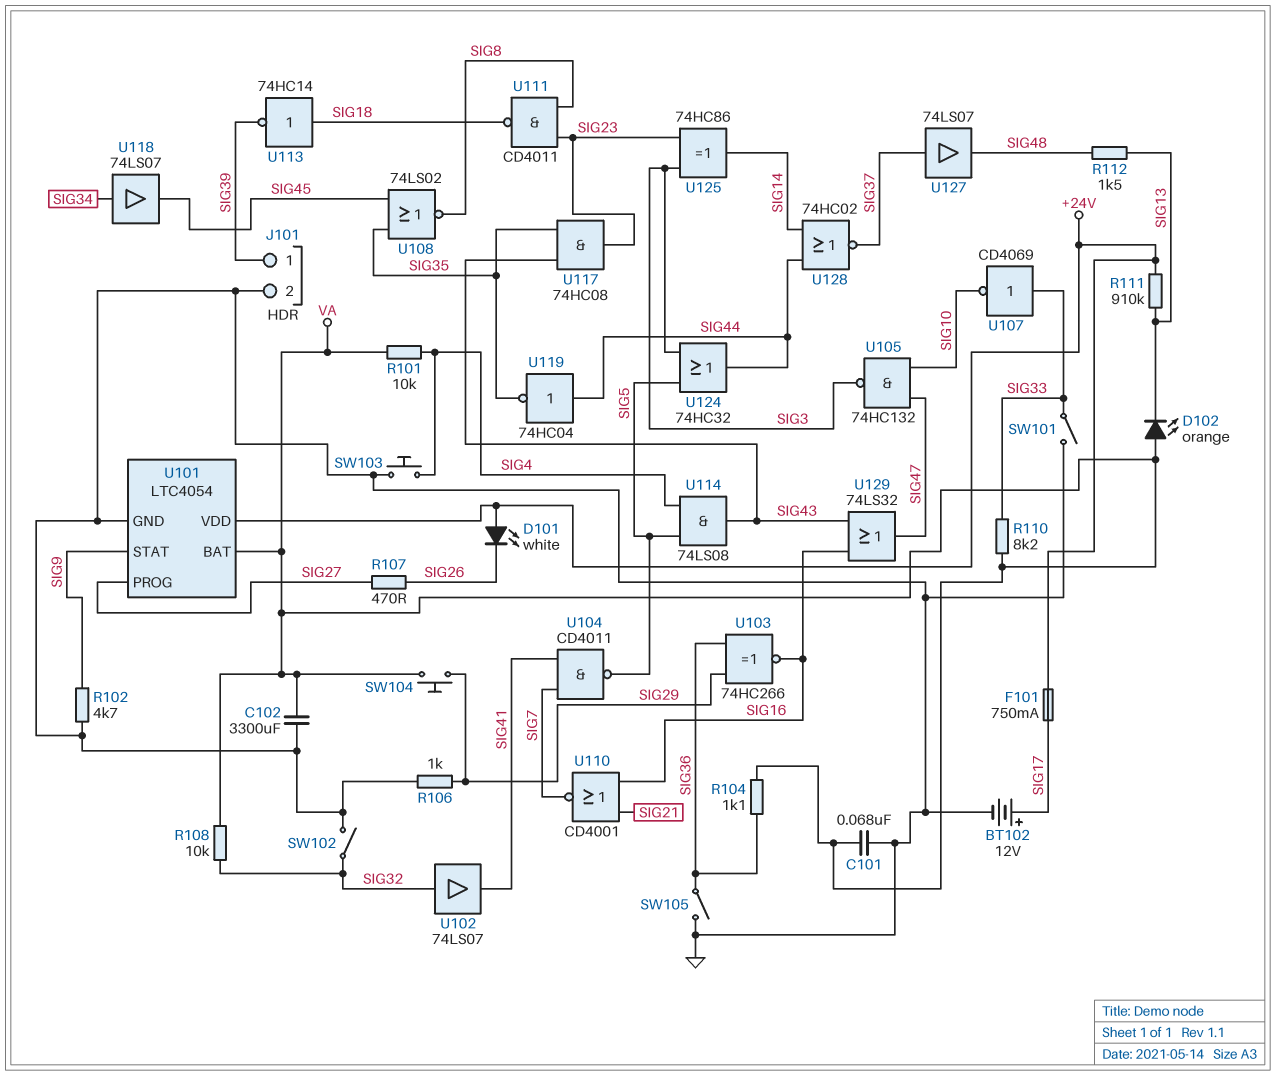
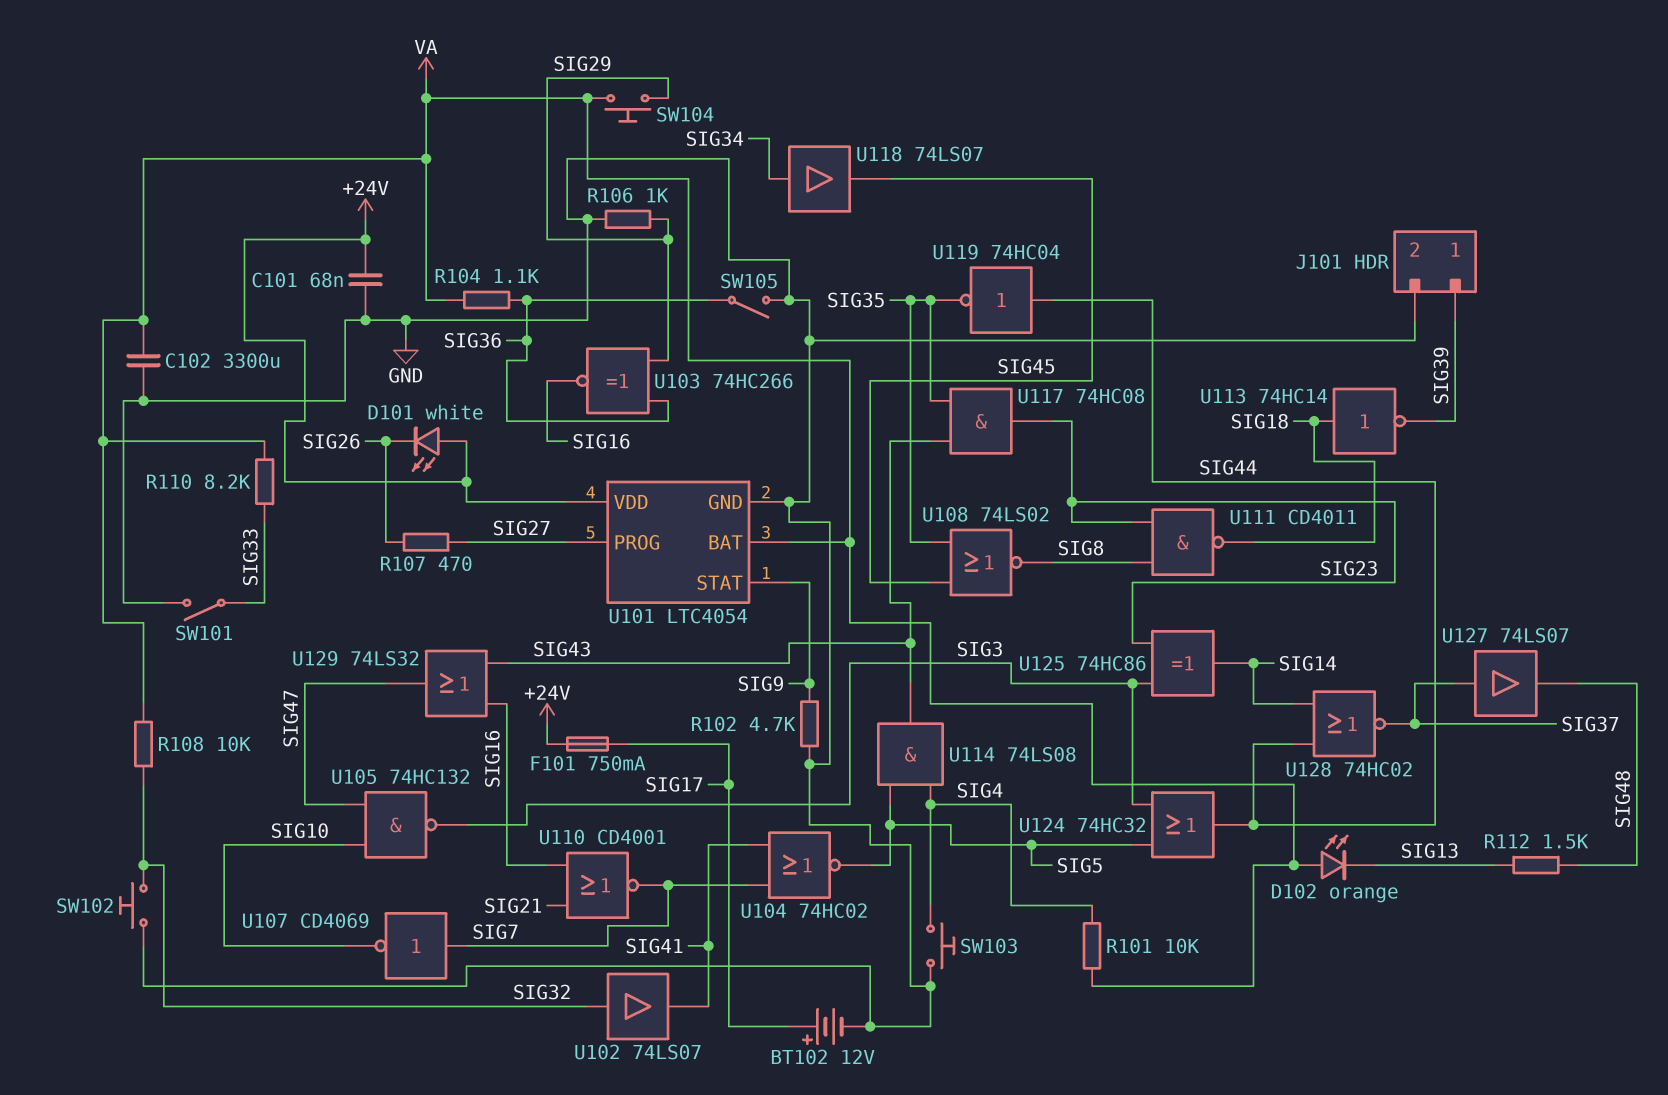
C101: 68nF (GND, VA) -> 68nF (+24V, GND)
R111: 910k (+24V, SIG13) -> none
SW102: switch (GND, SIG32) -> button (GND, SIG32)
U104: NAND CD4011 (in SIG7, in SIG41, out SIG5) -> NOR 74HC02 (in SIG7, in SIG41, out SIG5)
U107: NOT CD4069 (in SIG33, out SIG10) -> NOT CD4069 (in SIG7, out SIG10)

